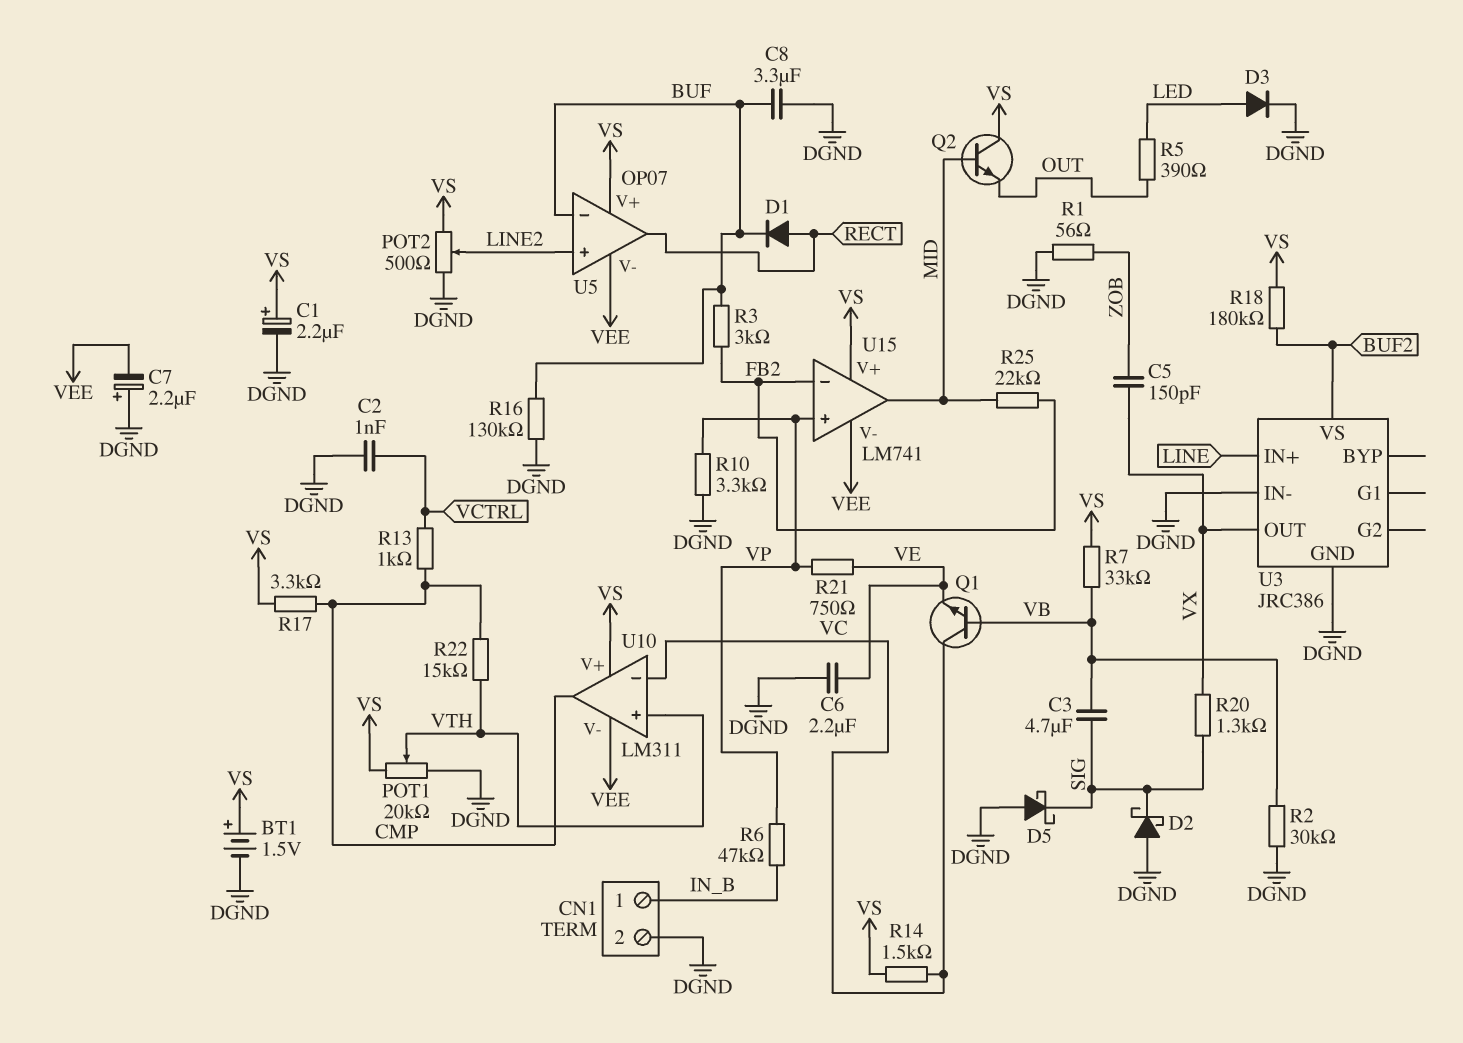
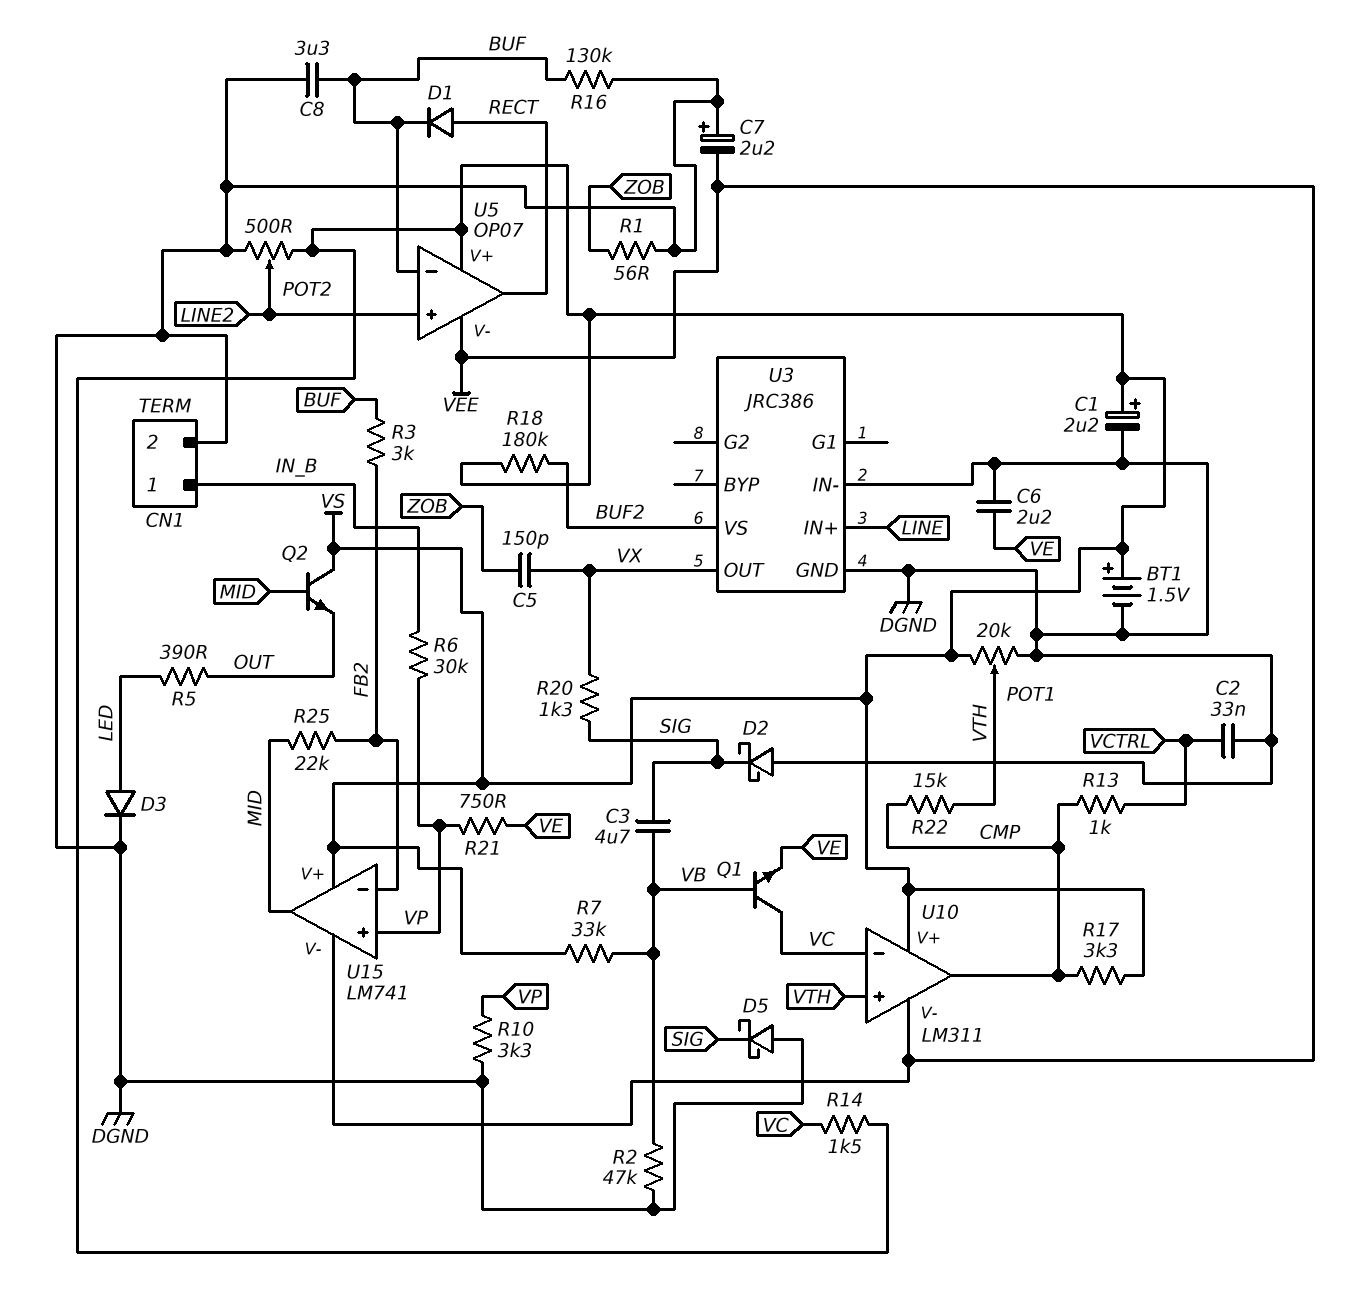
C2: 1nF (DGND, VCTRL) -> 33nF (DGND, VCTRL)
R2: 30k (DGND, VB) -> 47k (DGND, VB)
R6: 47k (IN_B, VP) -> 30k (IN_B, VP)

